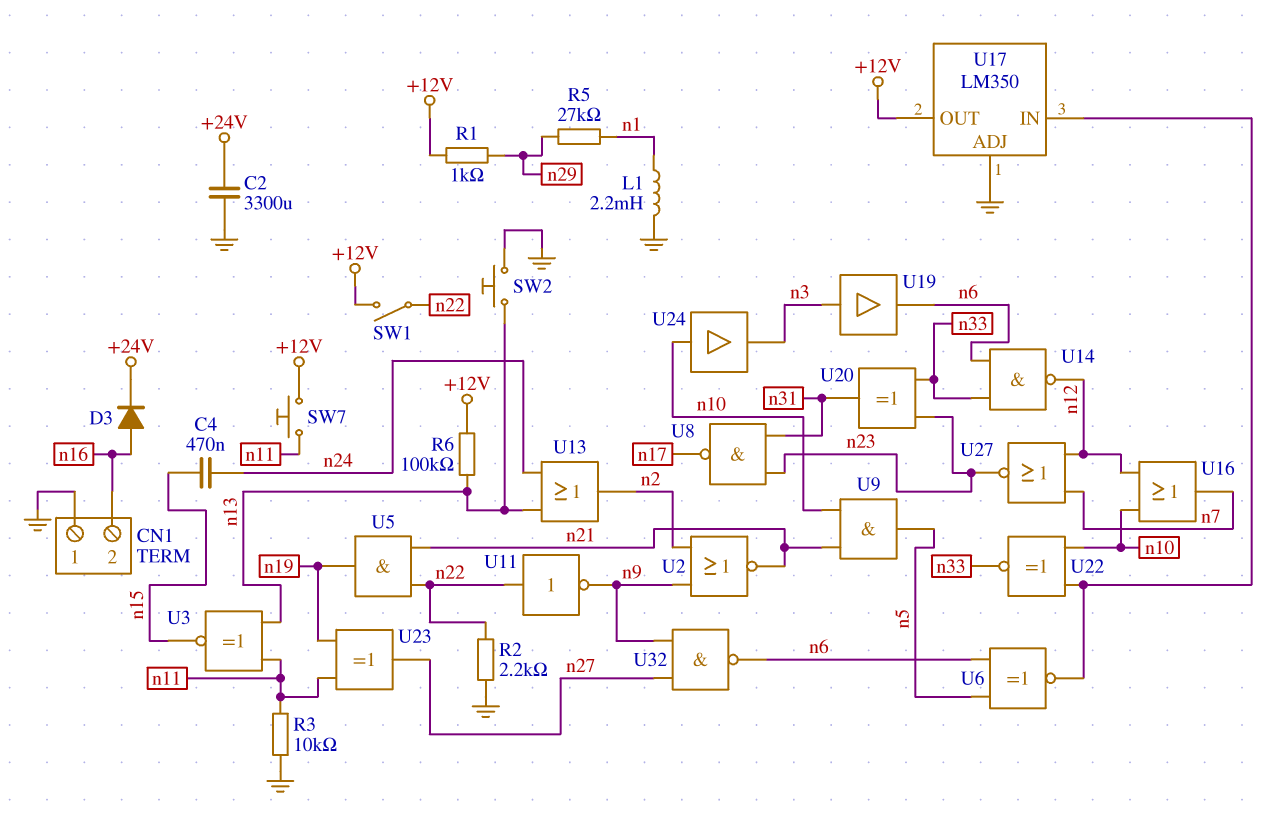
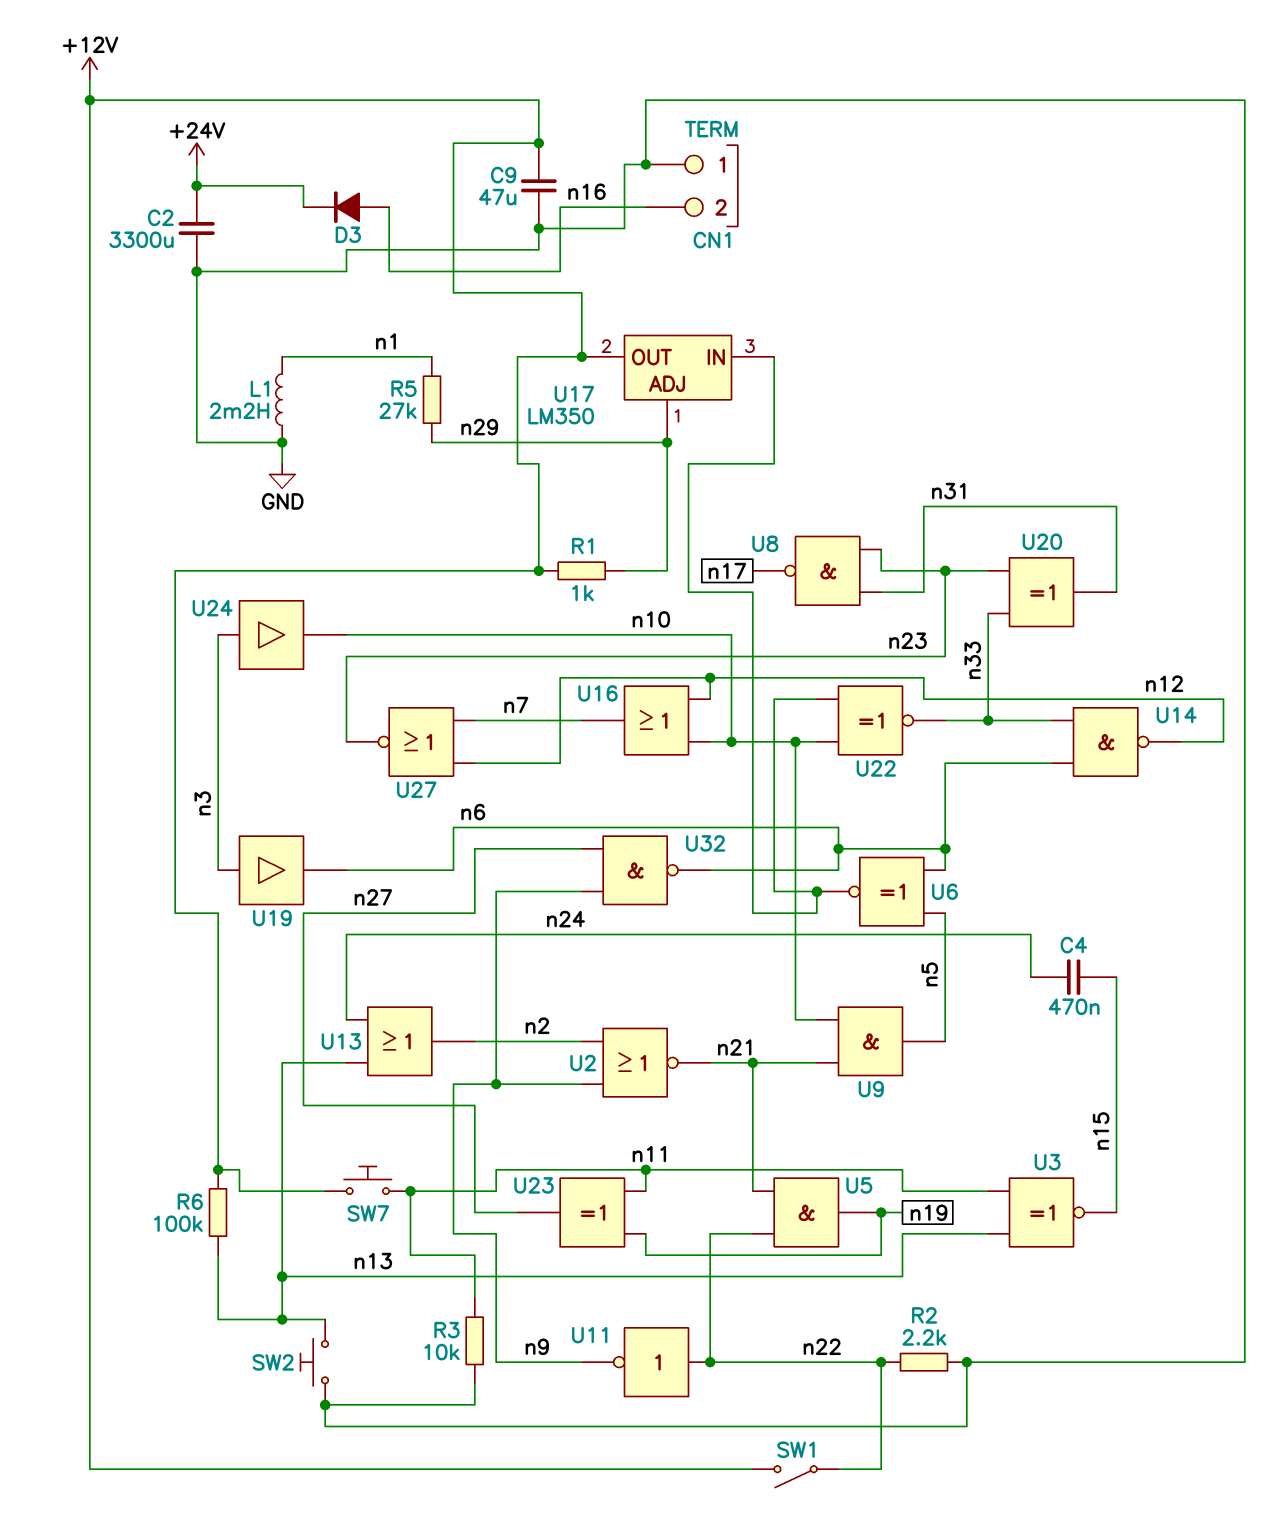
C9: none -> 47uF (+12V, GND)
U17 pin ADJ: GND -> n29
U24: buffer (in n10, out n3) -> buffer (in n3, out n10)

